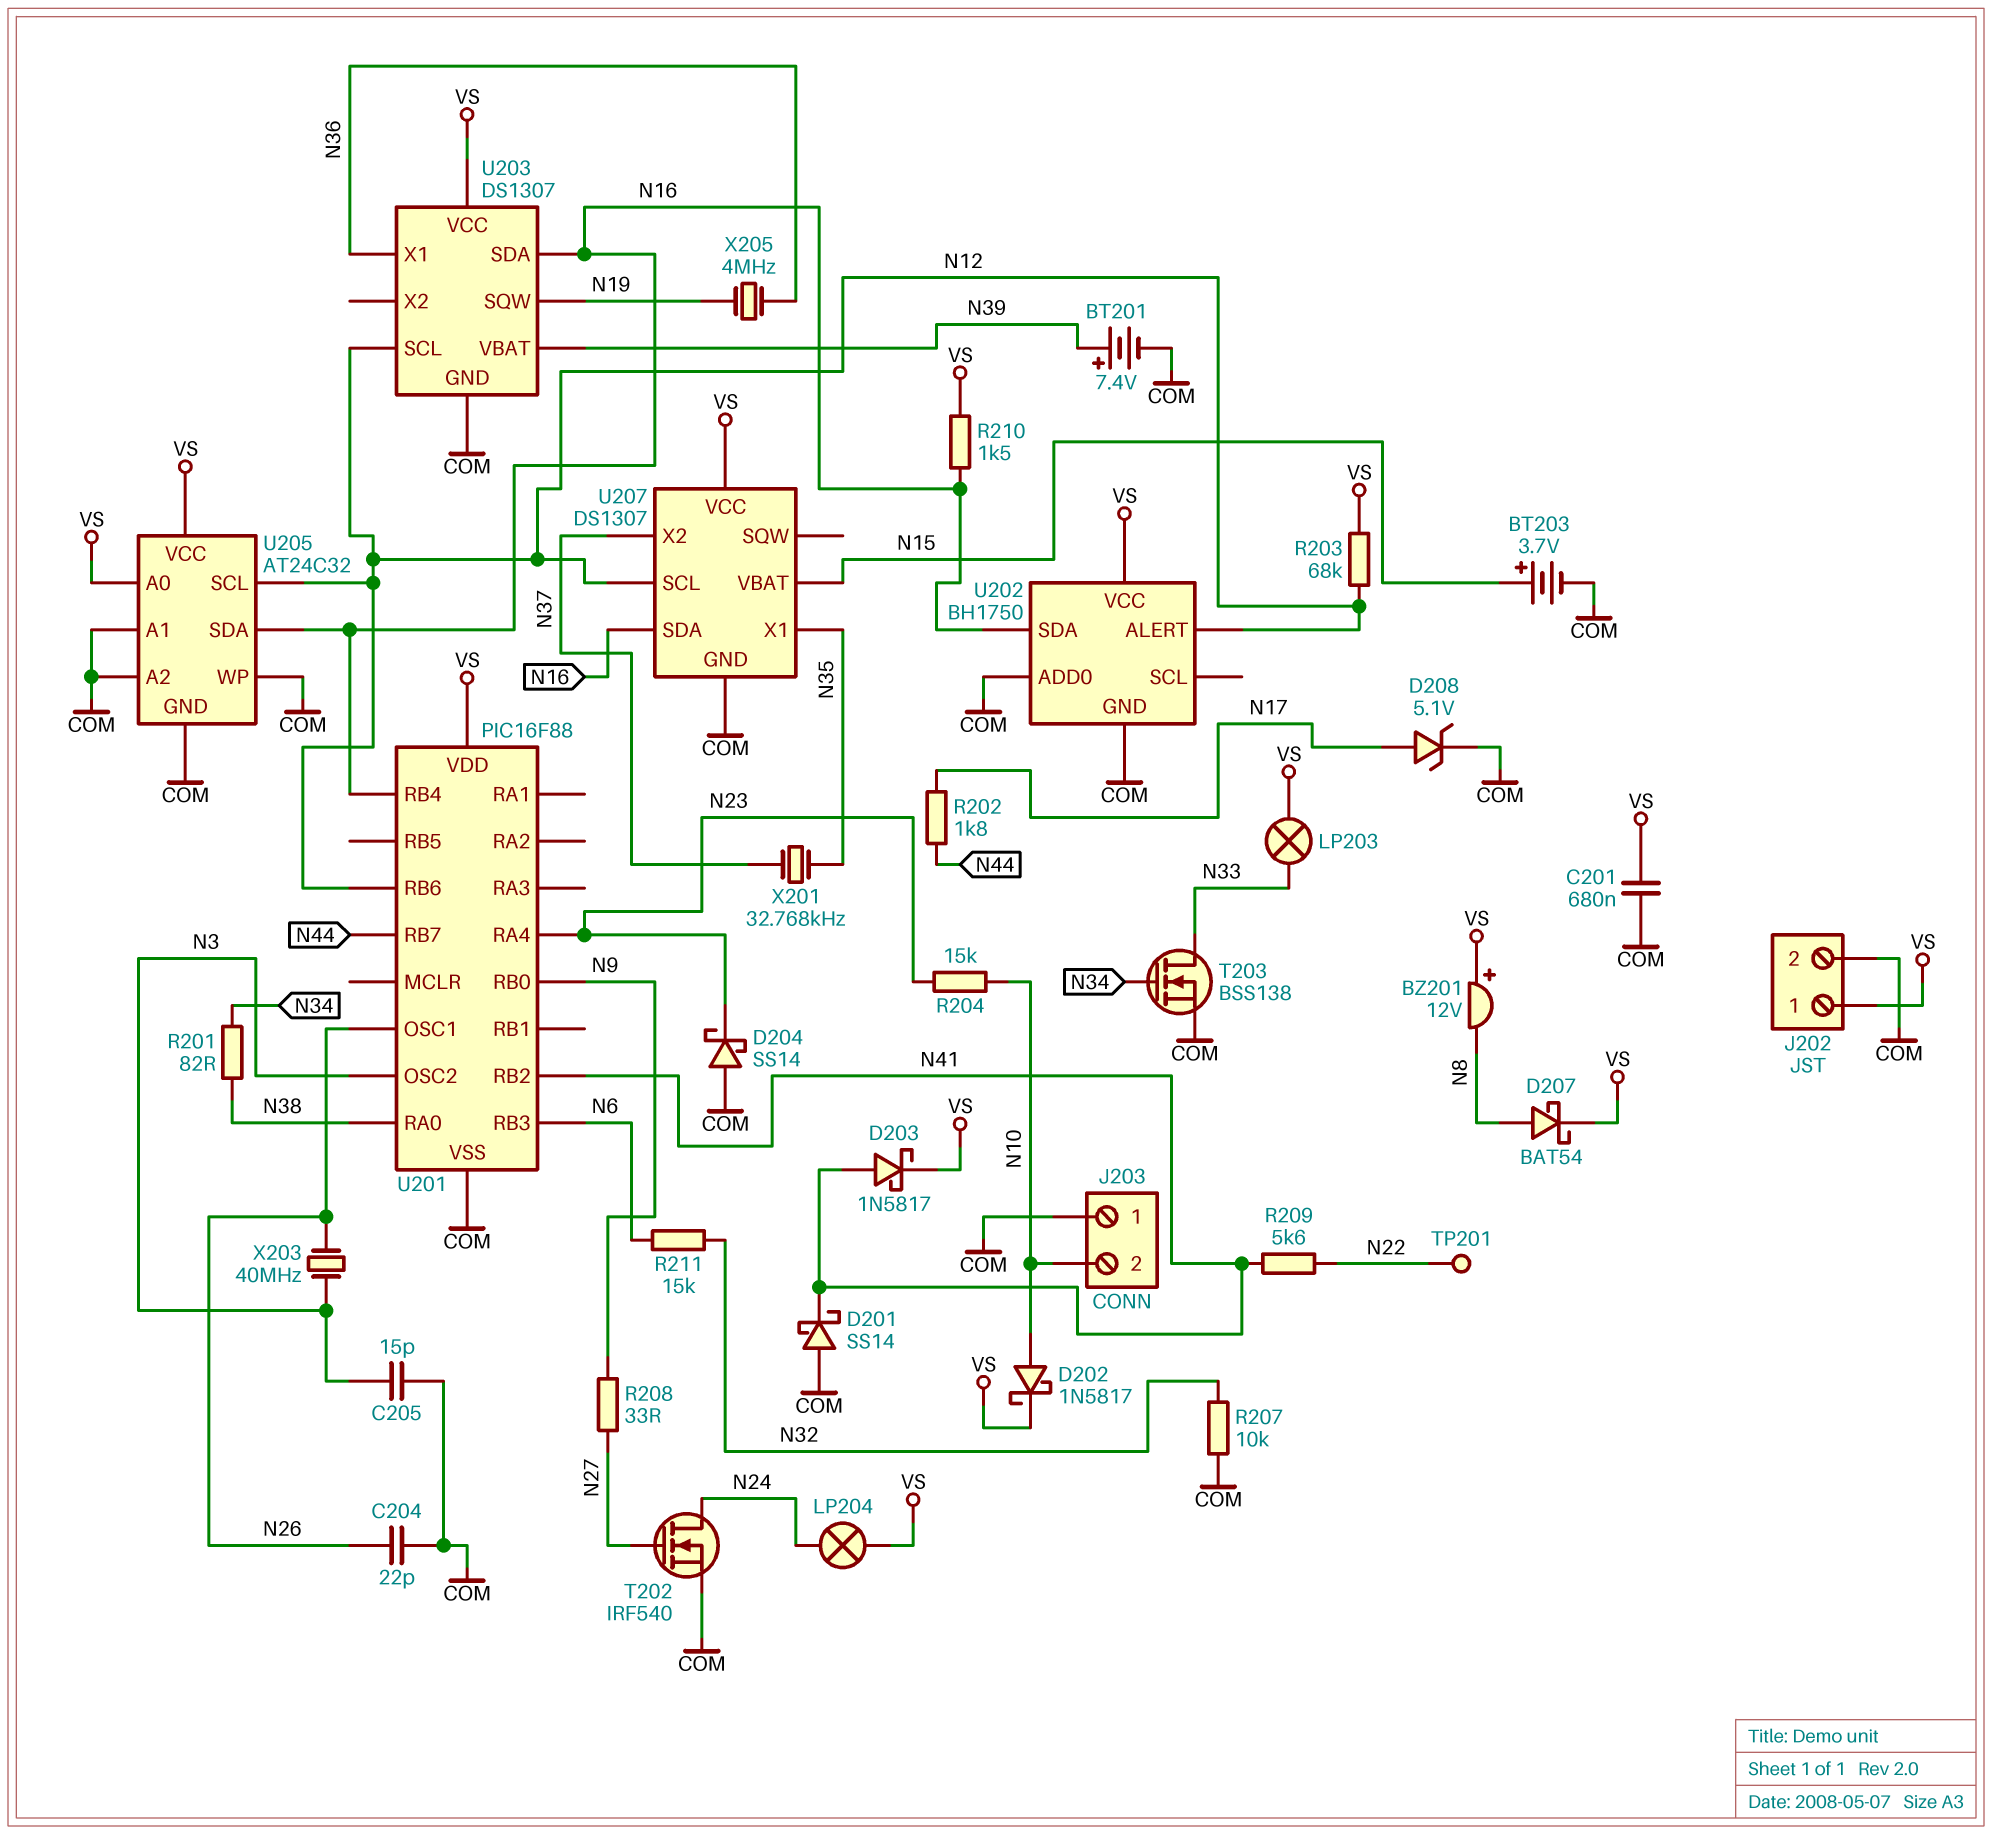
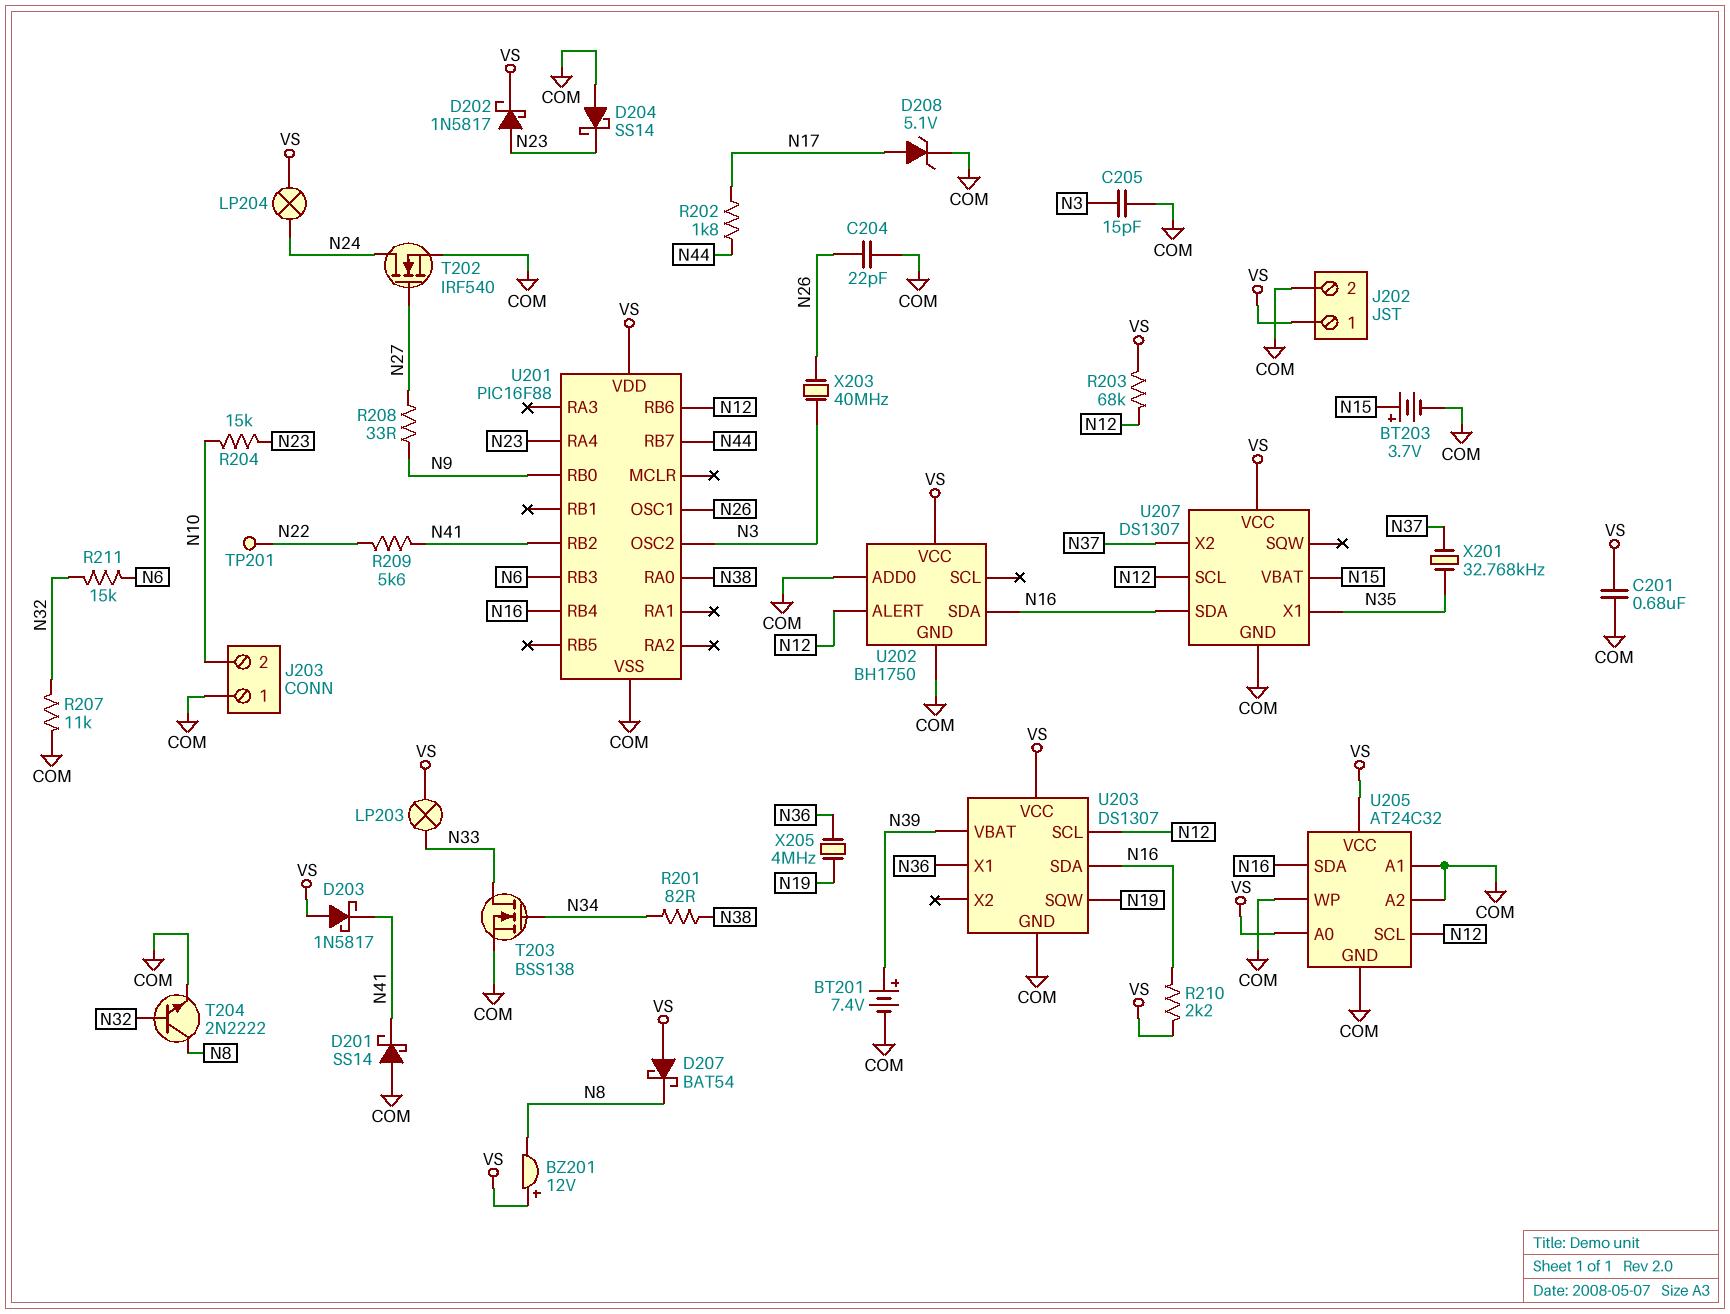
D202: schottky 1N5817 (A N10, K VS) -> schottky 1N5817 (A N23, K VS)
D203: schottky 1N5817 (A N41, K VS) -> schottky 1N5817 (A VS, K N41)
D207: schottky BAT54 (A N8, K VS) -> schottky BAT54 (A VS, K N8)
R207: 10k (COM, N32) -> 11k (COM, N32)
R210: 1.5k (N16, VS) -> 2.2k (N16, VS)
T204: none -> NPN 2N2222 (B N32, C N8, E COM)

